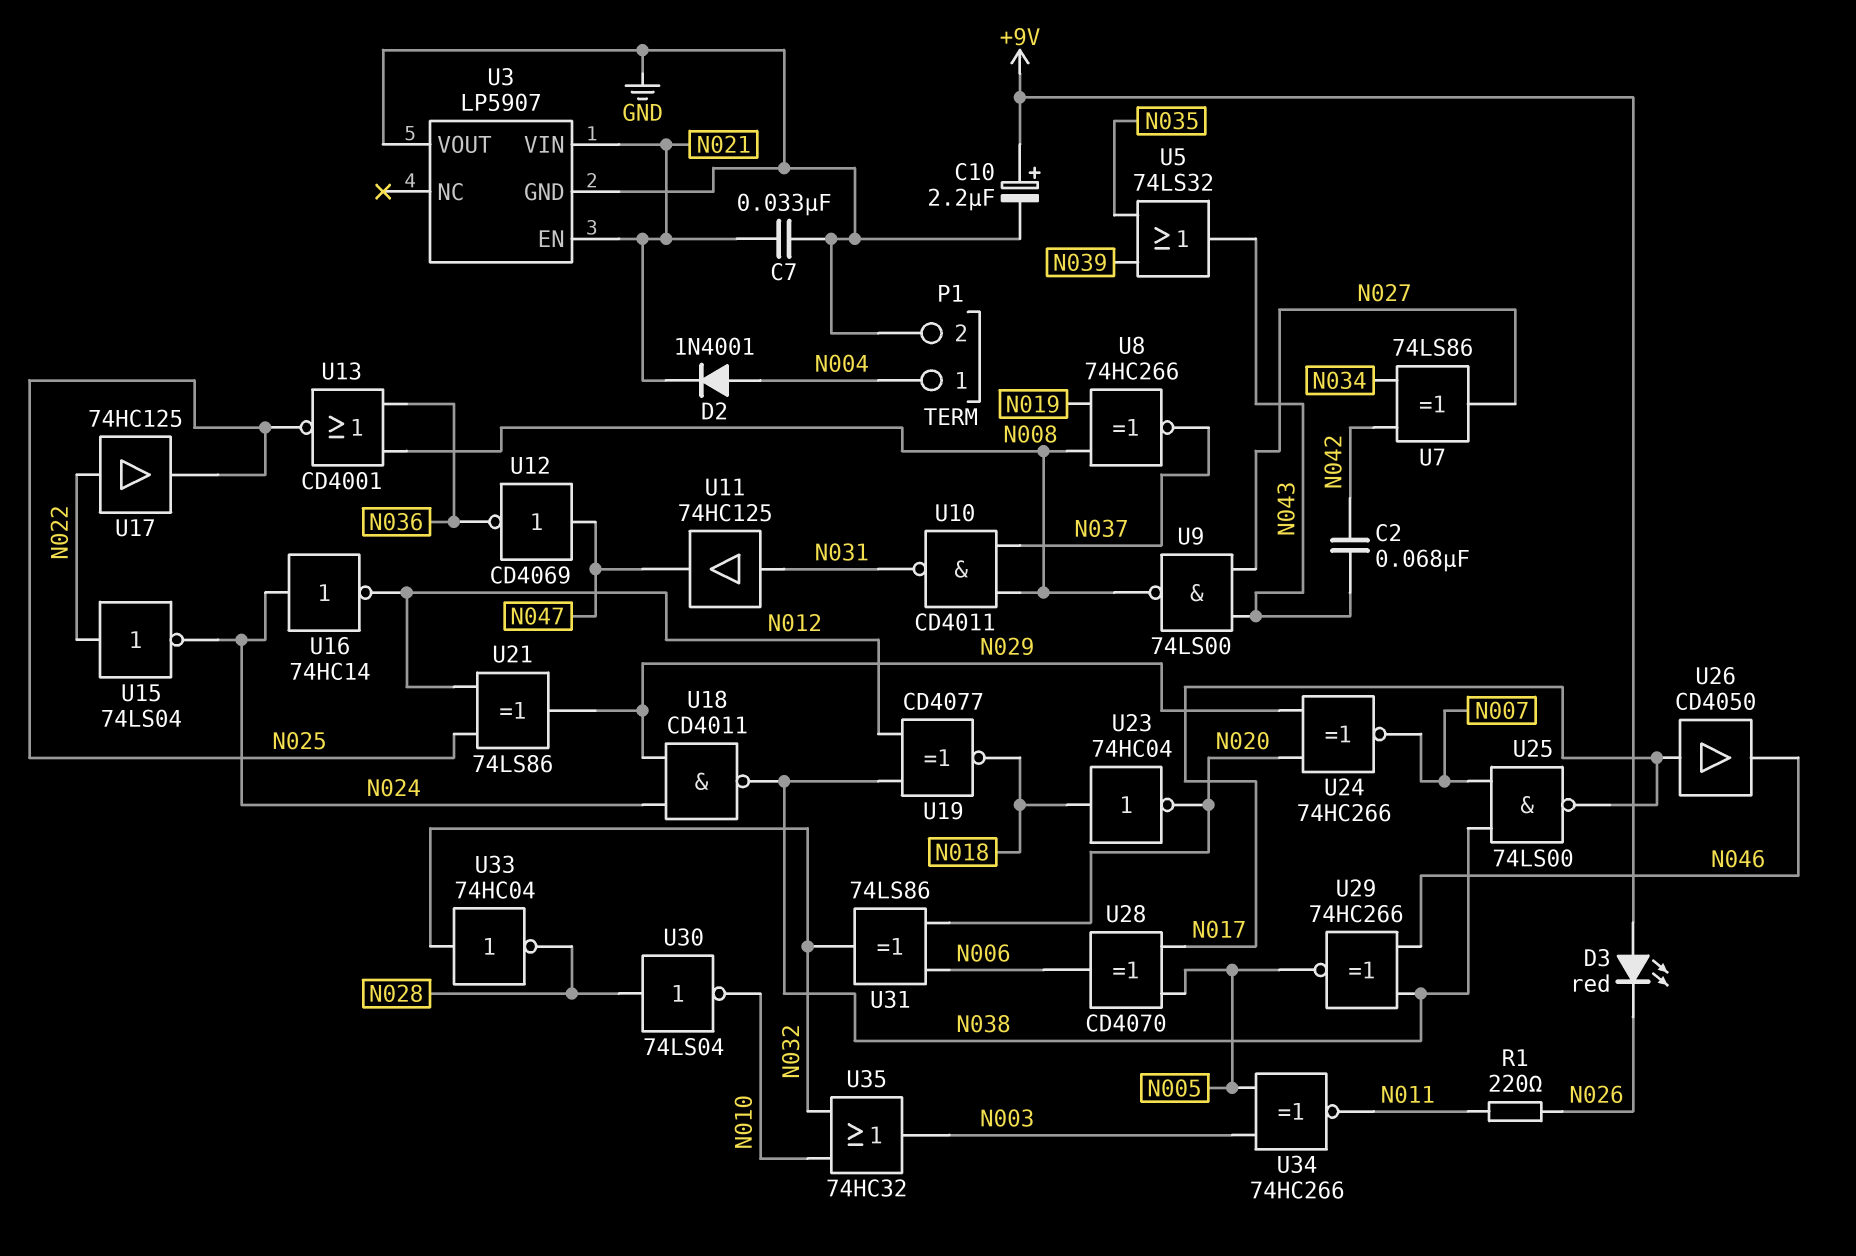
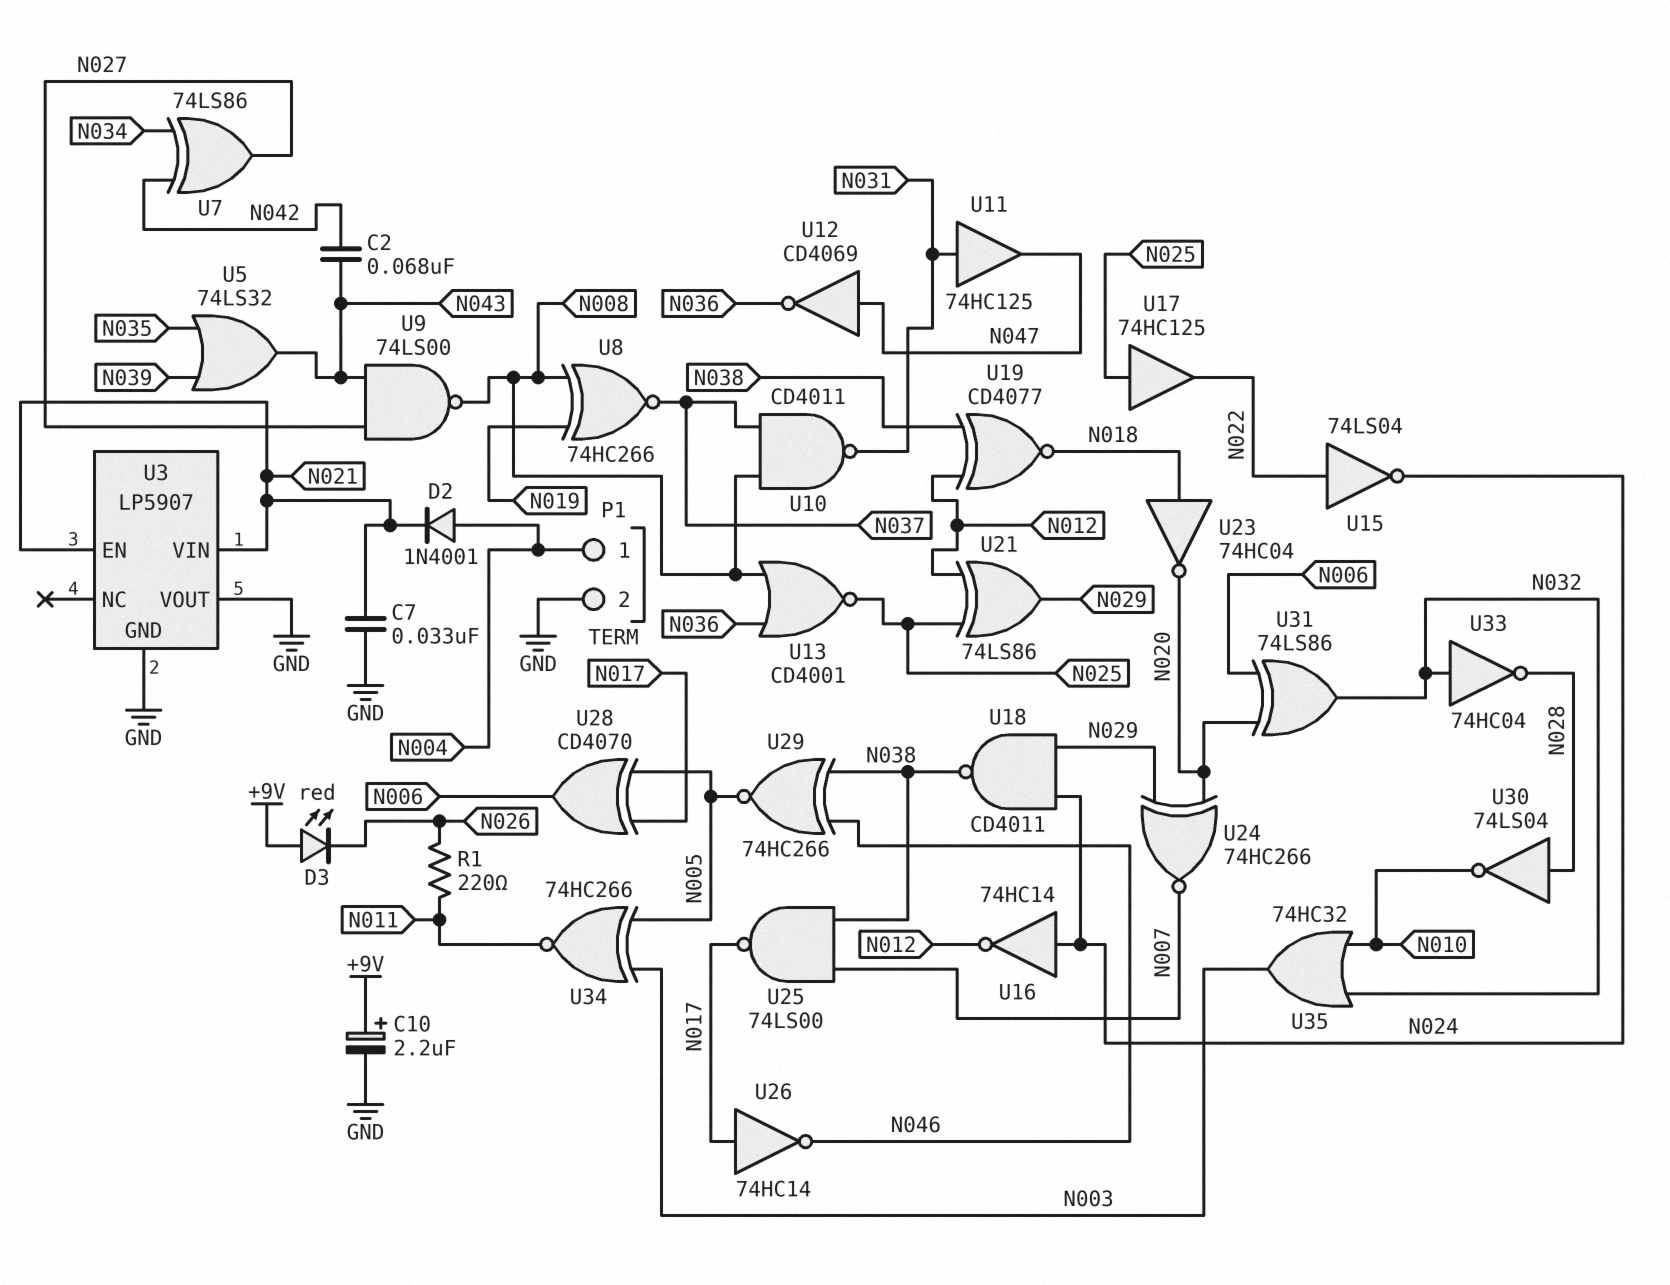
U17: buffer 74HC125 (in N022, out N025) -> buffer 74HC125 (in N025, out N022)
U26: buffer CD4050 (in N017, out N046) -> NOT 74HC14 (in N017, out N046)

